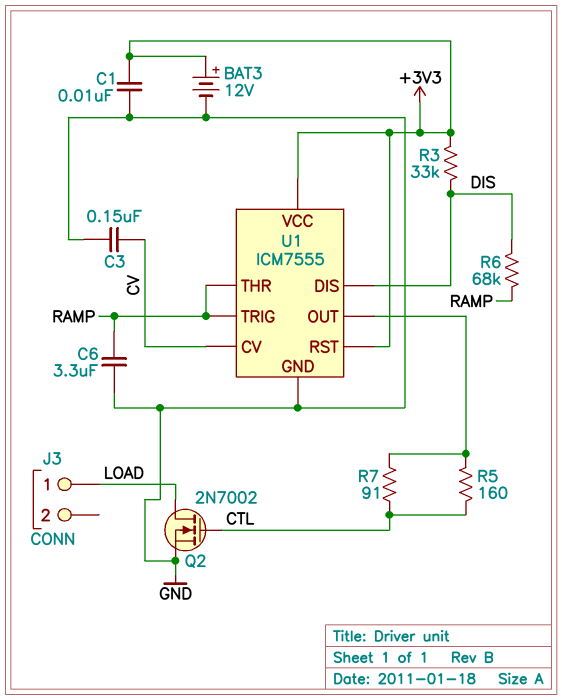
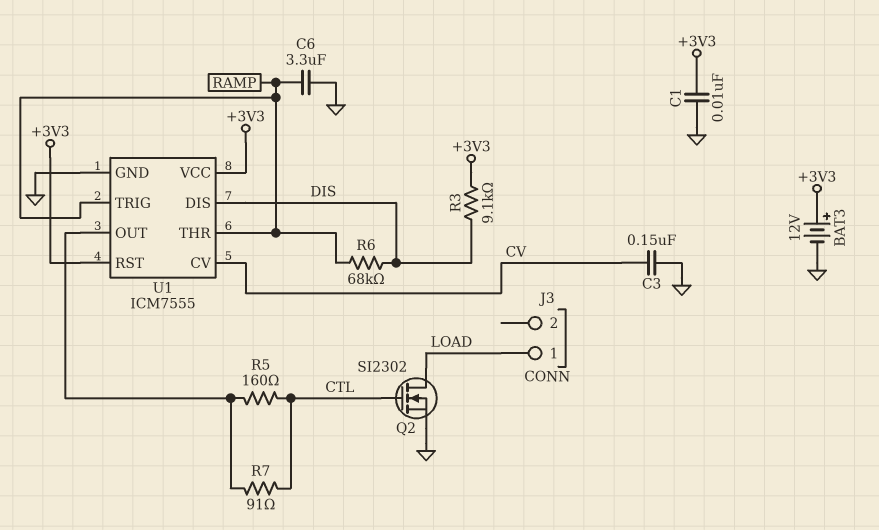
Q2: NMOS 2N7002 (G CTL, D LOAD, S GND) -> NMOS SI2302 (G CTL, D LOAD, S GND)
R3: 33k (+3V3, DIS) -> 9.1k (+3V3, DIS)

